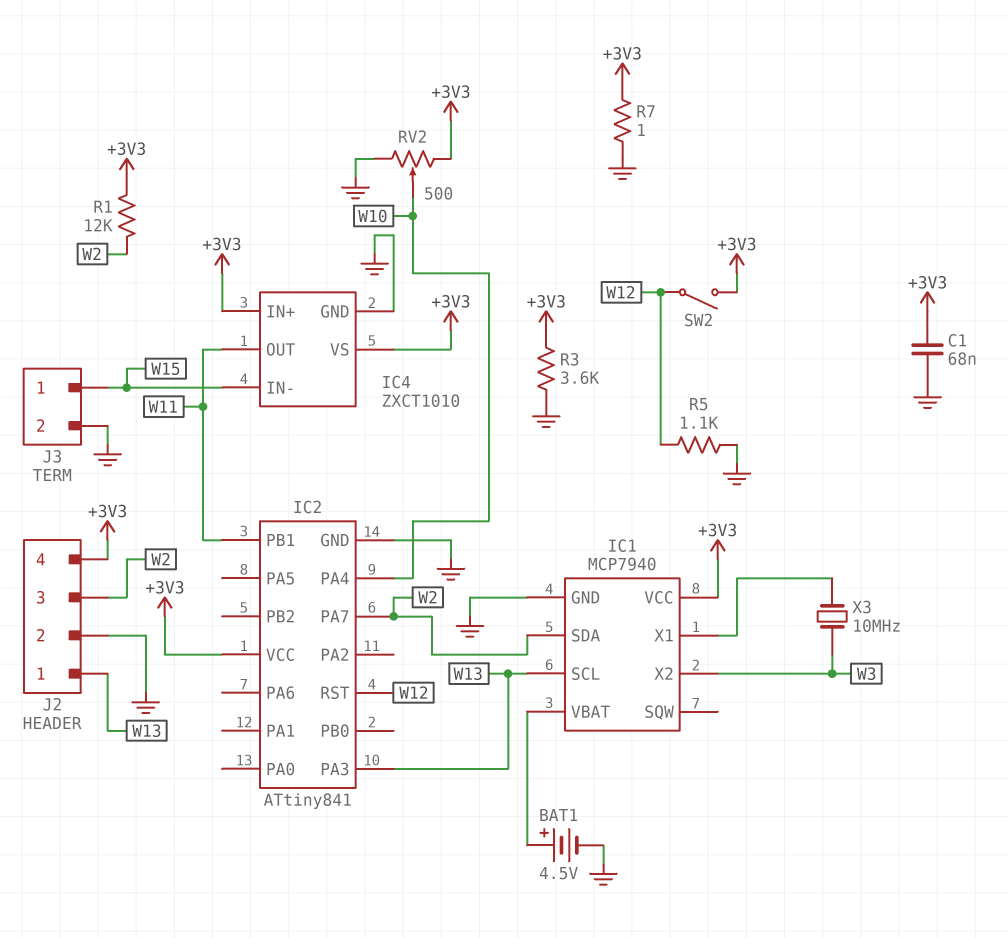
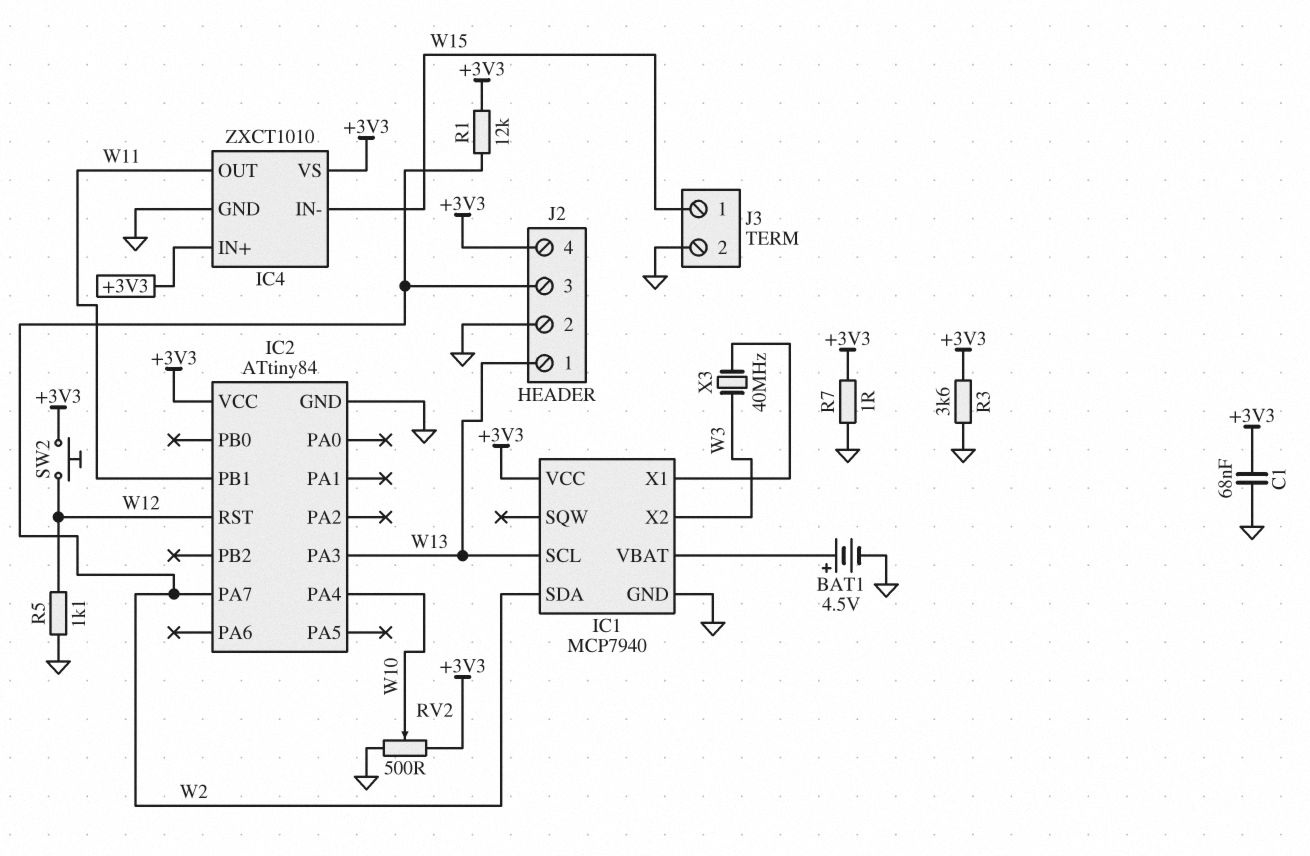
IC2: ATtiny841 -> ATtiny84
SW2: switch (+3V3, W12) -> button (+3V3, W12)
X3: 10MHz (IC1/X1, W3) -> 40MHz (IC1/X1, W3)

